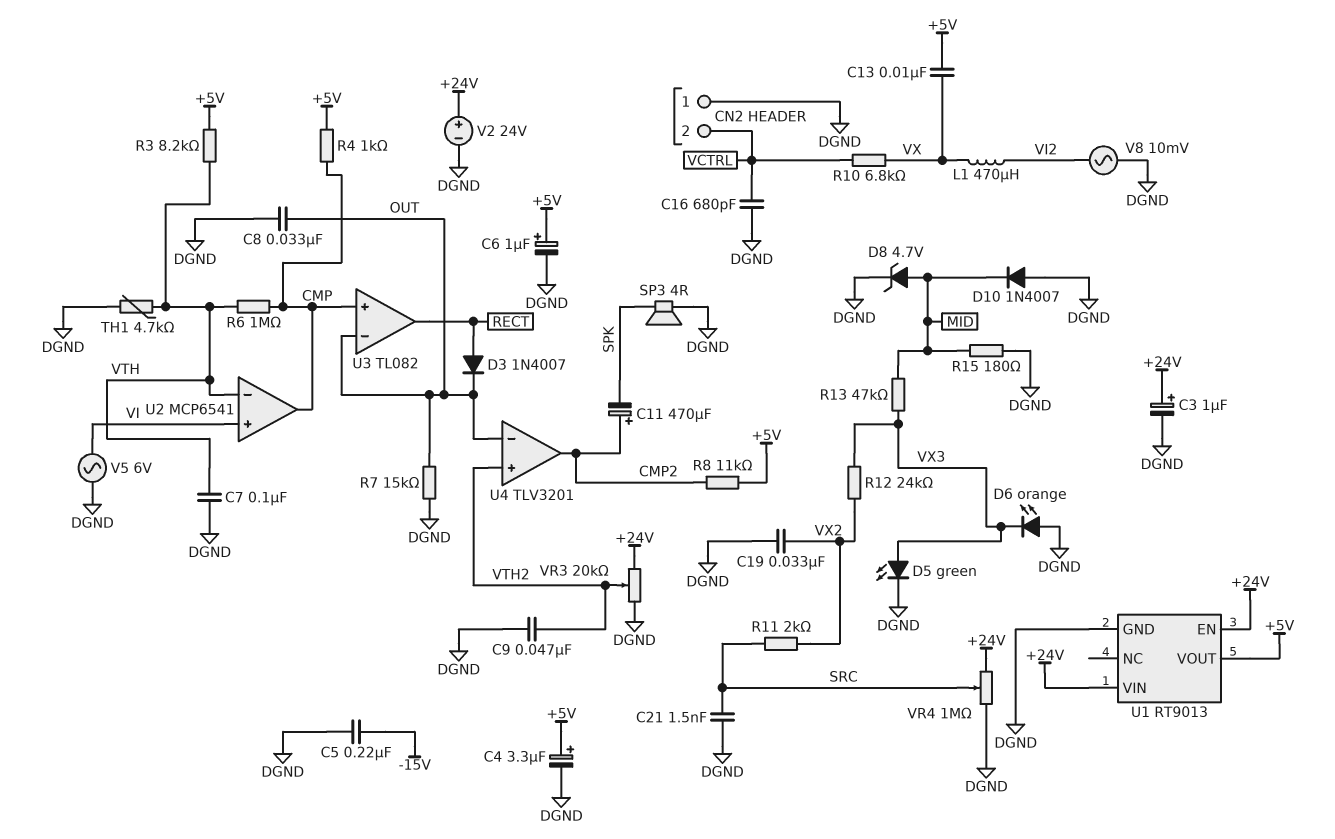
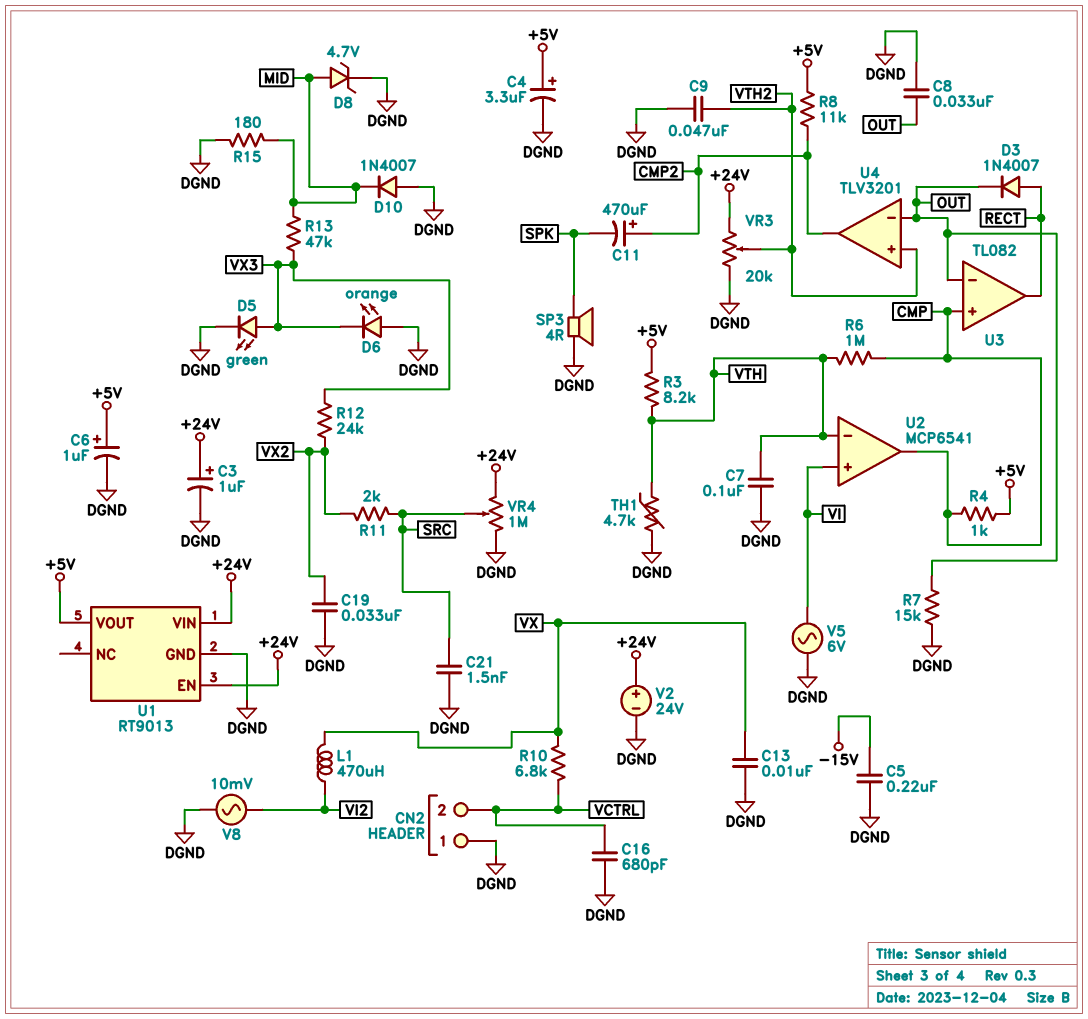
C13: 10nF (+5V, VX) -> 10nF (DGND, VX)

